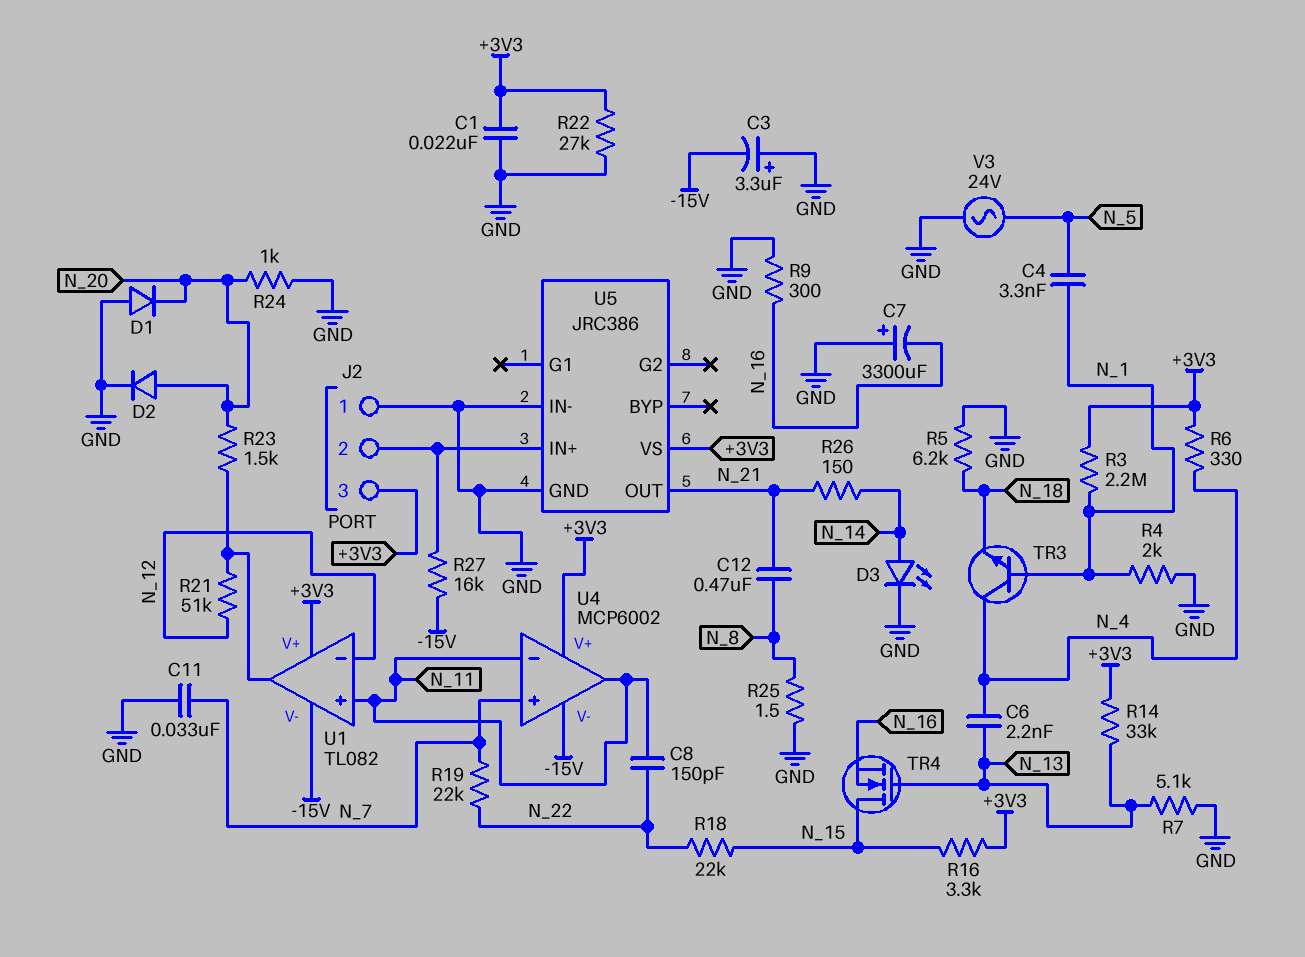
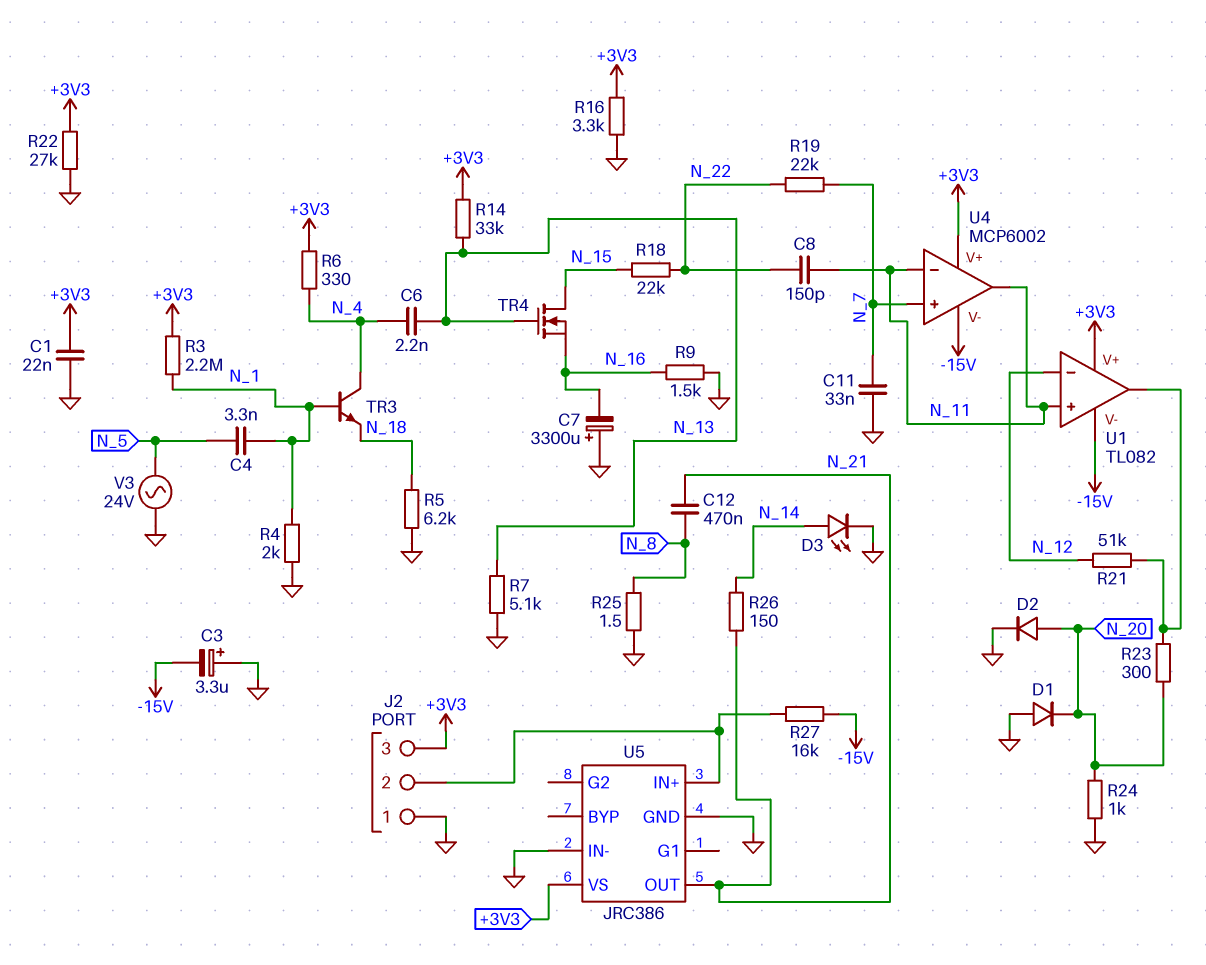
R9: 300 (GND, N_16) -> 1.5k (GND, N_16)
R16: 3.3k (+3V3, N_15) -> 3.3k (+3V3, GND)
R23: 1.5k (N_20, U1/out) -> 300 (N_20, U1/out)

